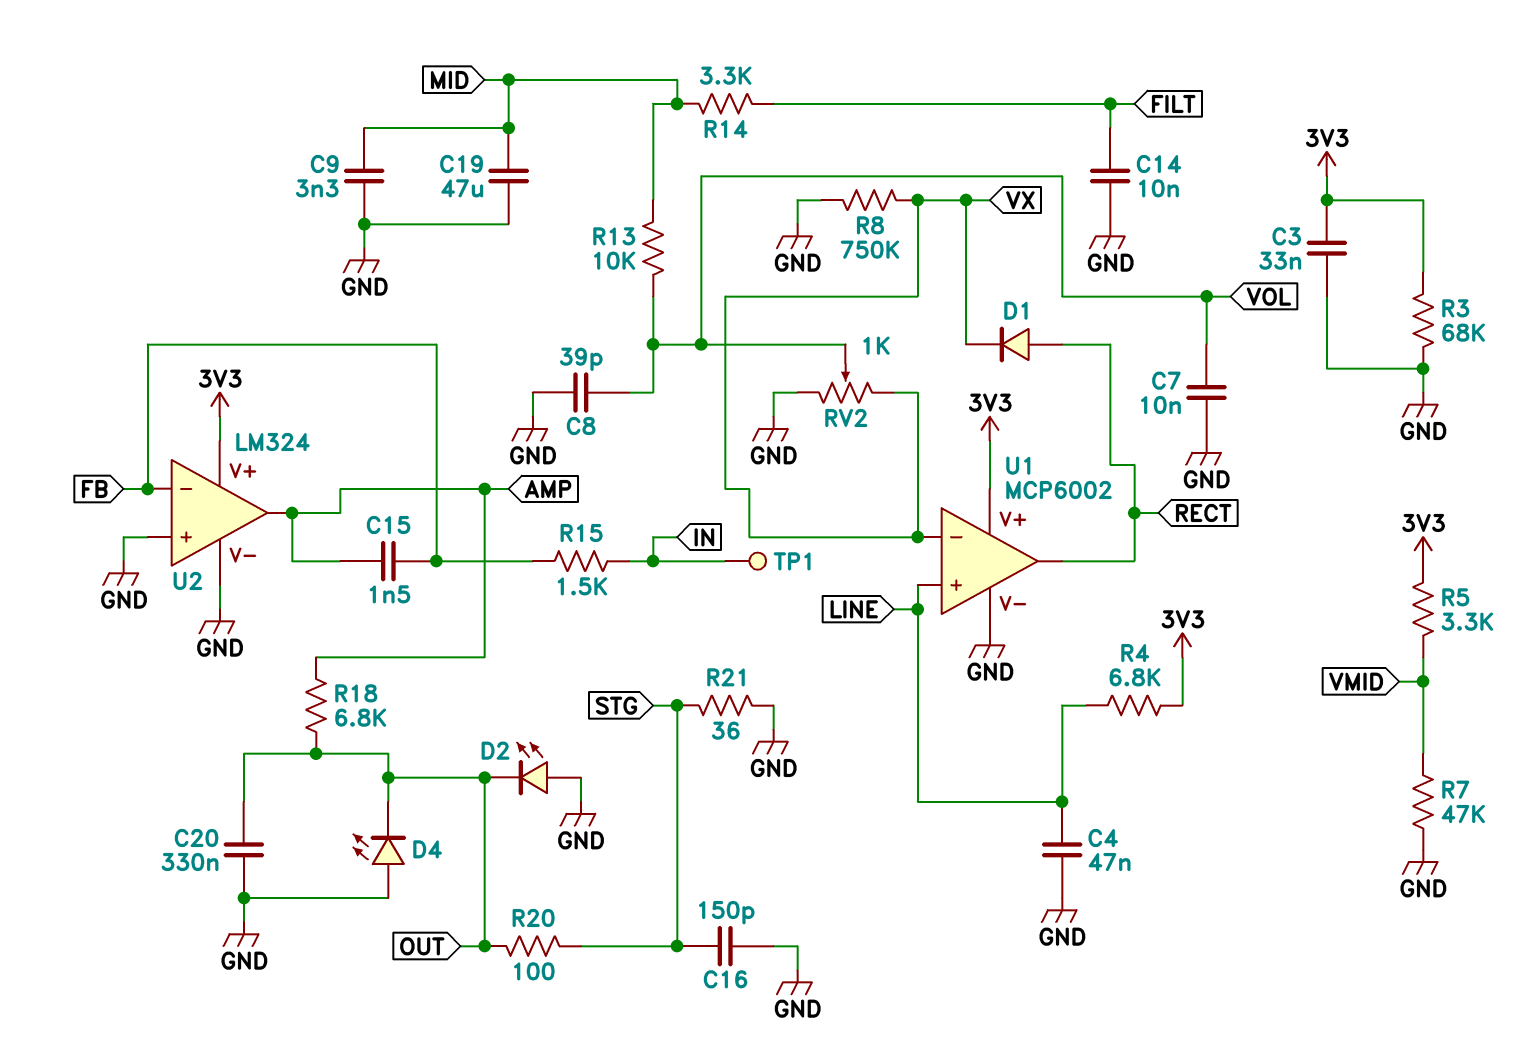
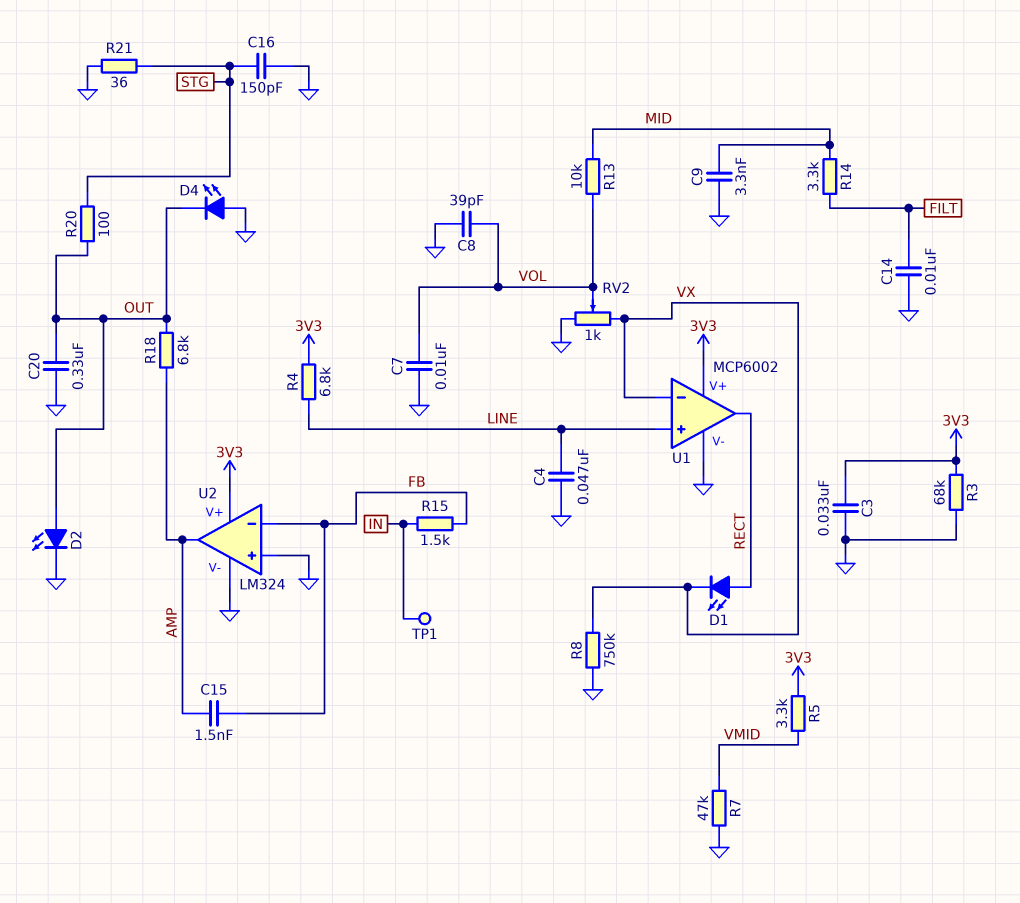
C19: 47uF (GND, MID) -> none
D1: diode (A RECT, K VX) -> LED (A RECT, K VX)
D2: LED (A GND, K OUT) -> LED (A OUT, K GND)

